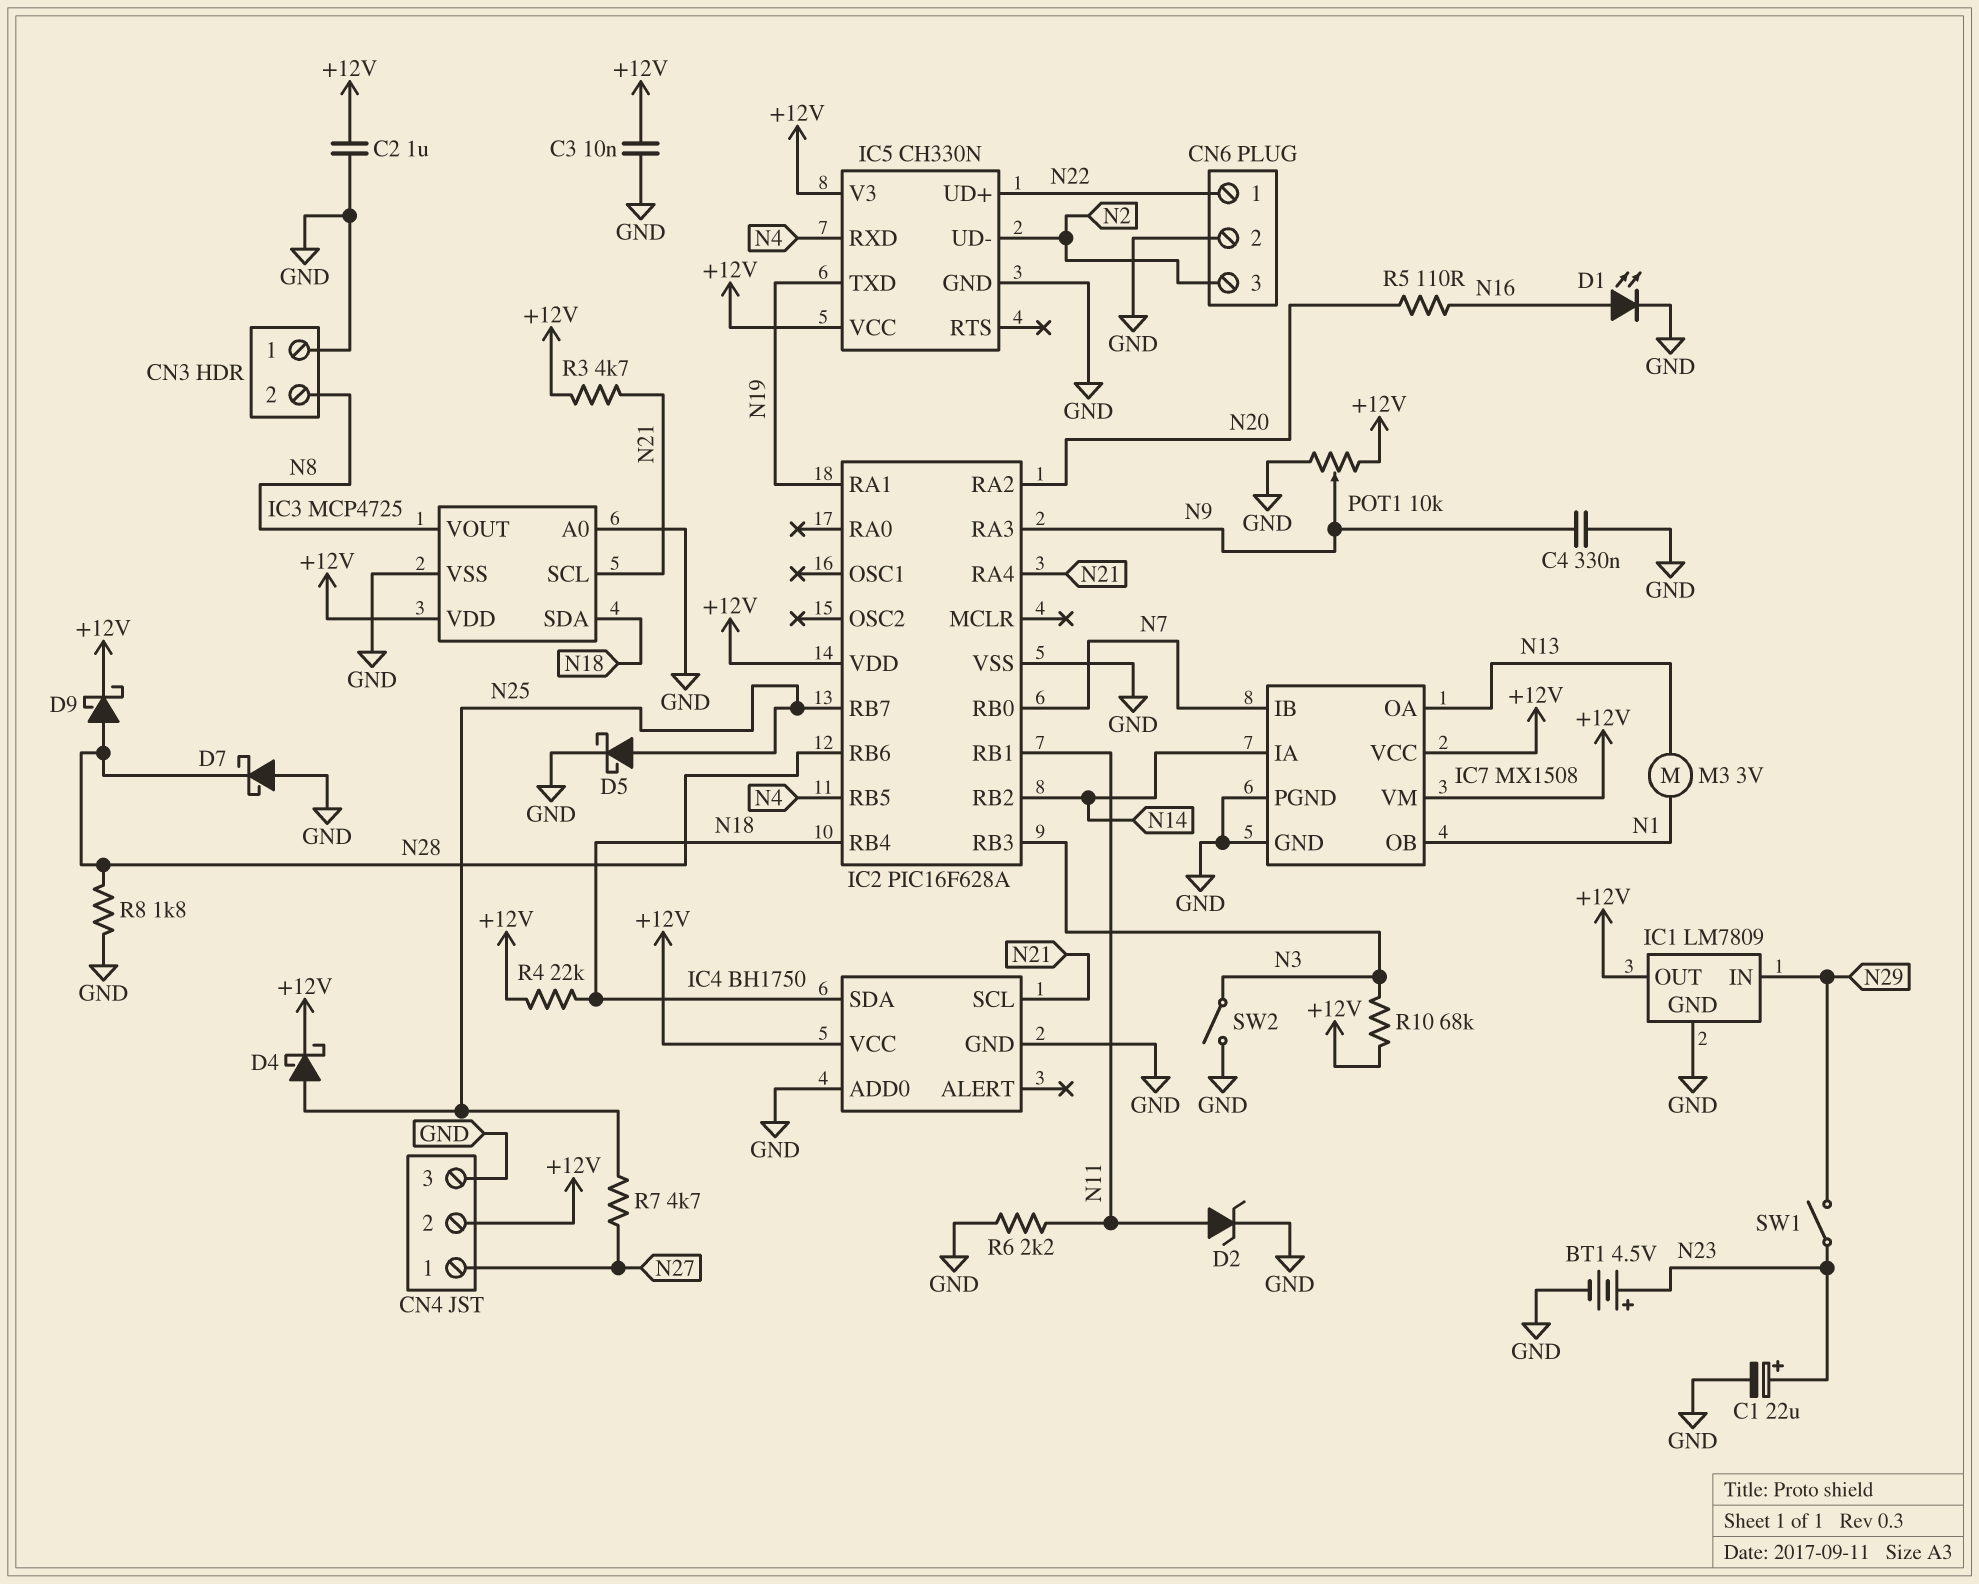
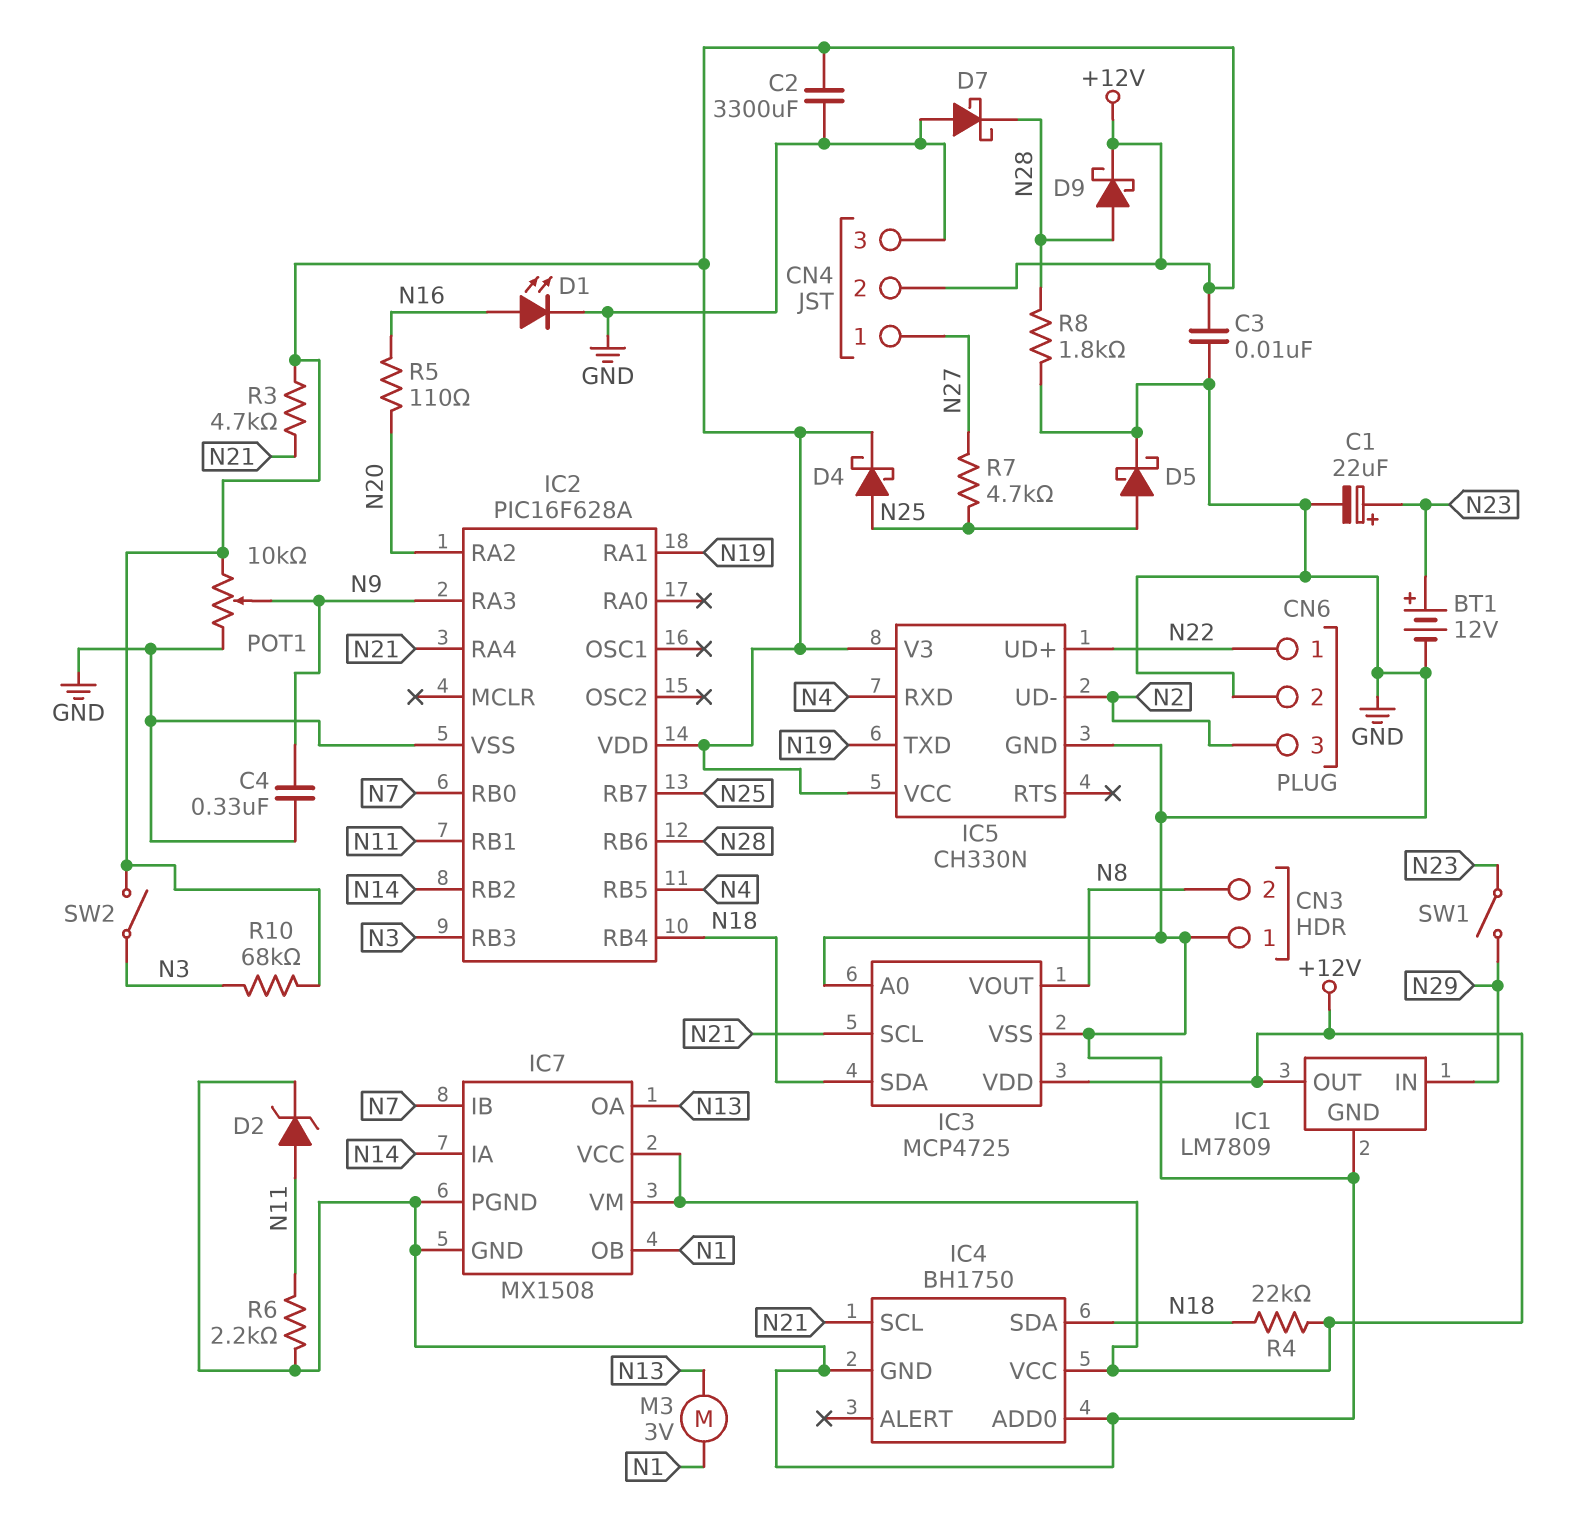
BT1: 4.5V (plus N23, minus GND) -> 12V (plus N23, minus GND)
C2: 1uF (+12V, GND) -> 3300uF (+12V, GND)
SW2: switch (GND, N3) -> switch (+12V, N3)

